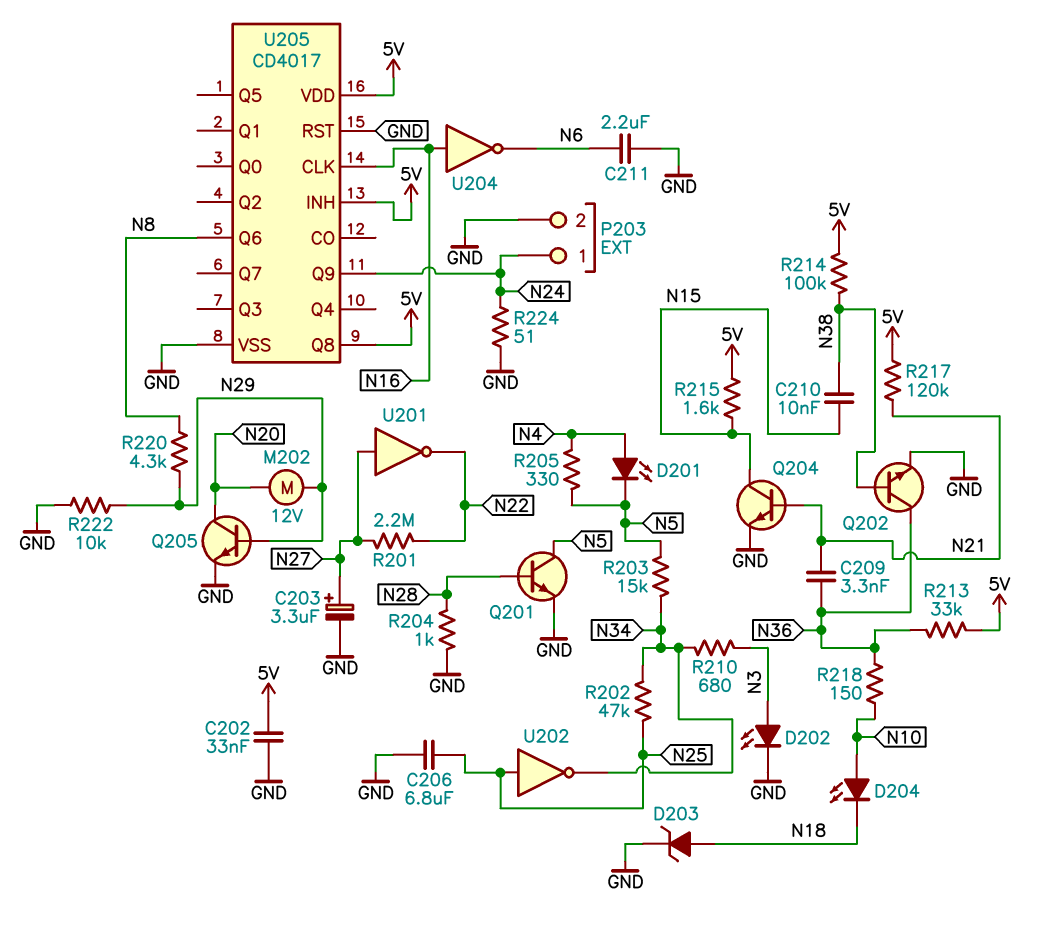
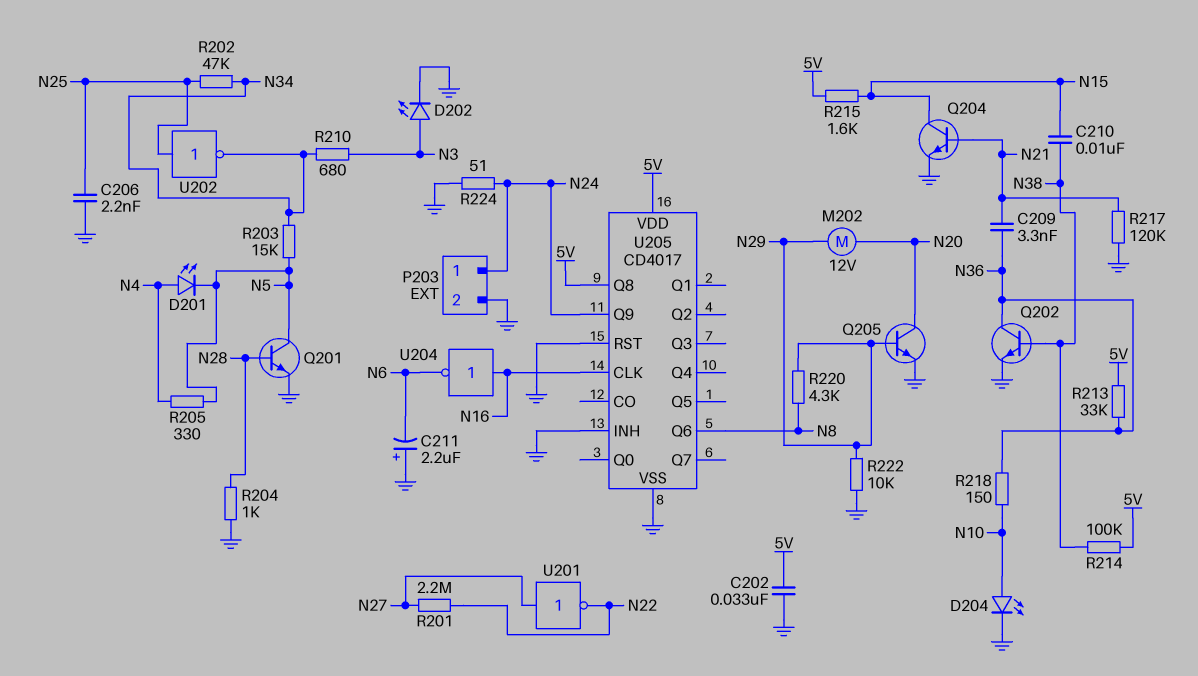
C203: 3.3uF (plus N27, minus GND) -> none
C206: 6.8uF (GND, N25) -> 2.2nF (GND, N25)
C211: 2.2uF (GND, N6) -> 2.2uF (plus GND, minus N6)
D203: zener (A N18, K GND) -> none
D204: LED (A N10, K N18) -> LED (A N10, K GND)
R217: 120k (5V, N21) -> 120k (GND, N21)
U205 pin INH: 5V -> GND

